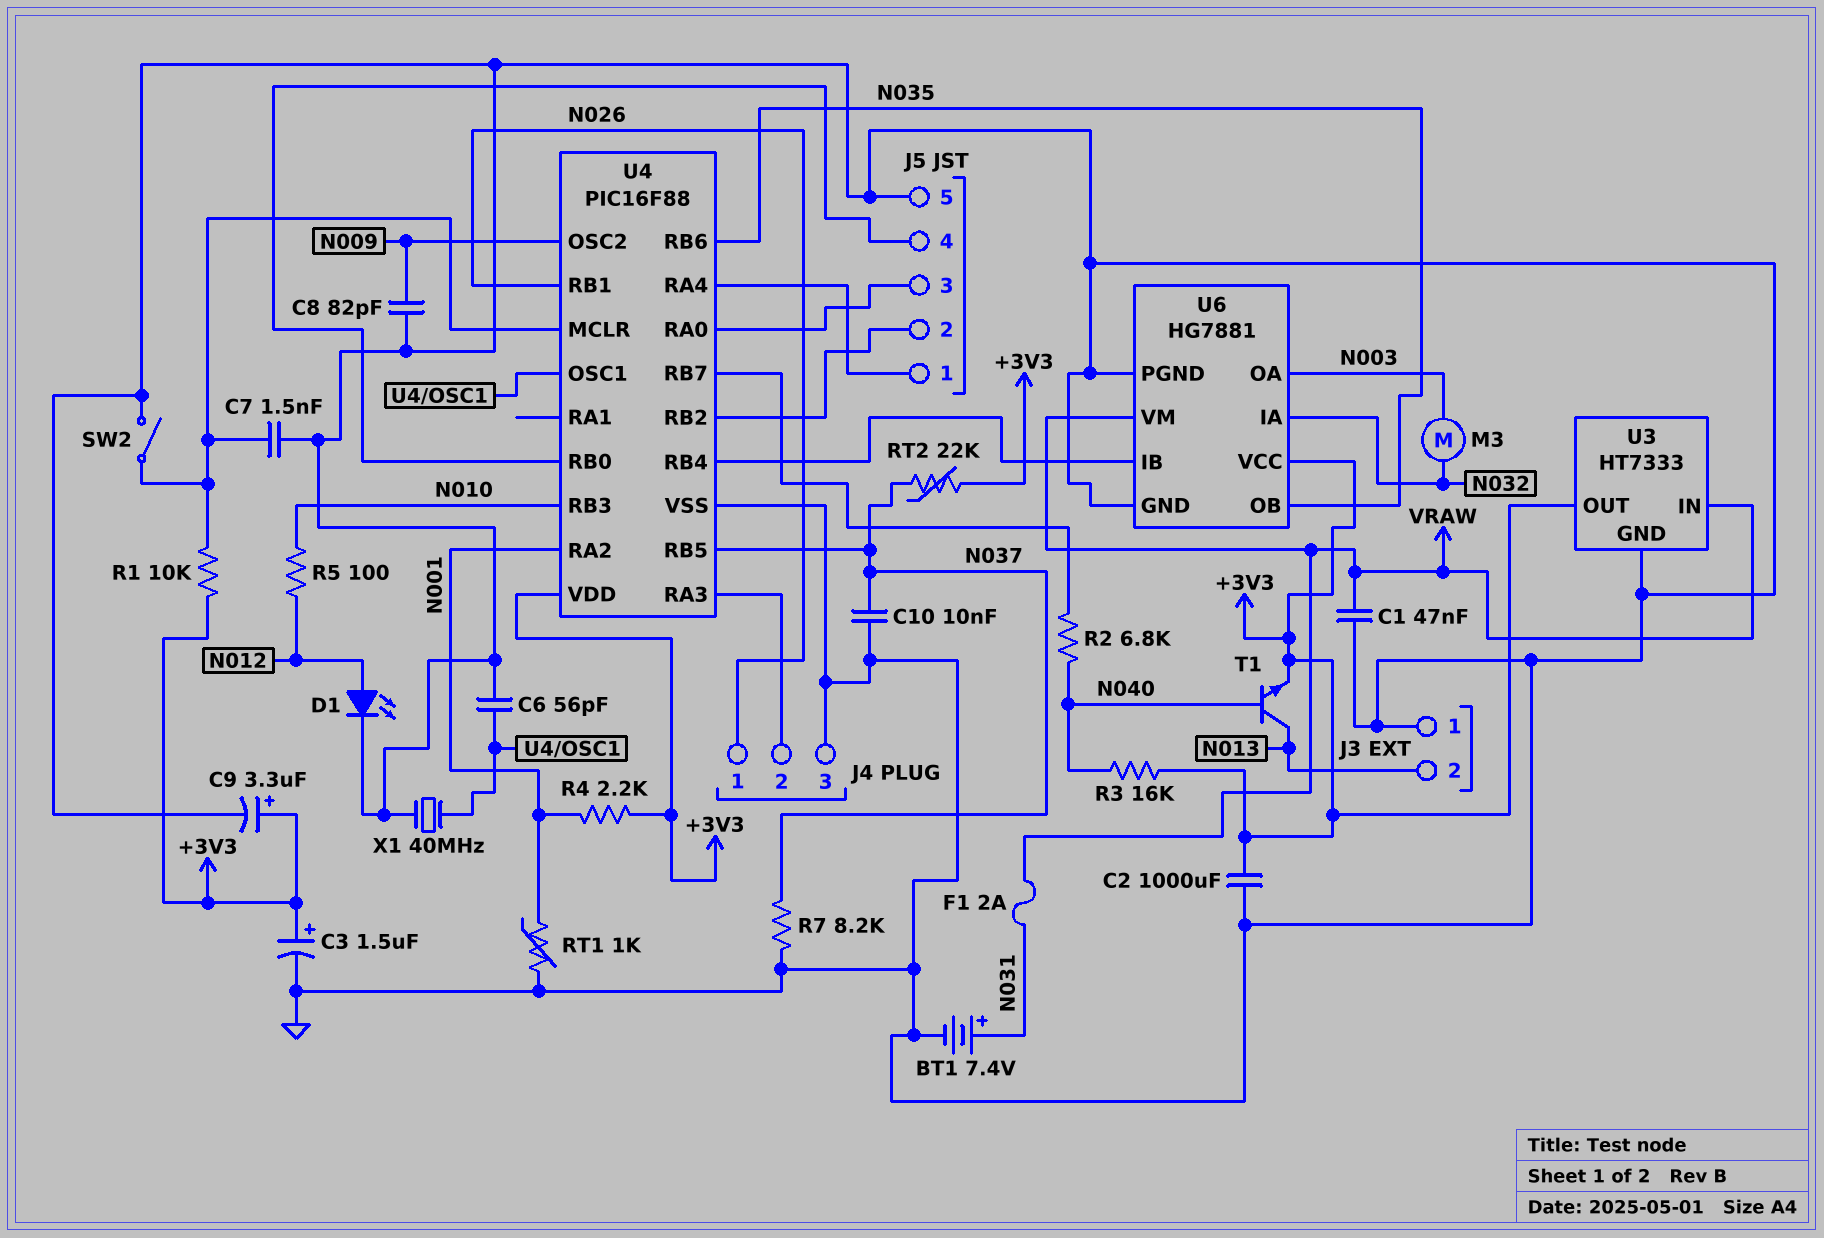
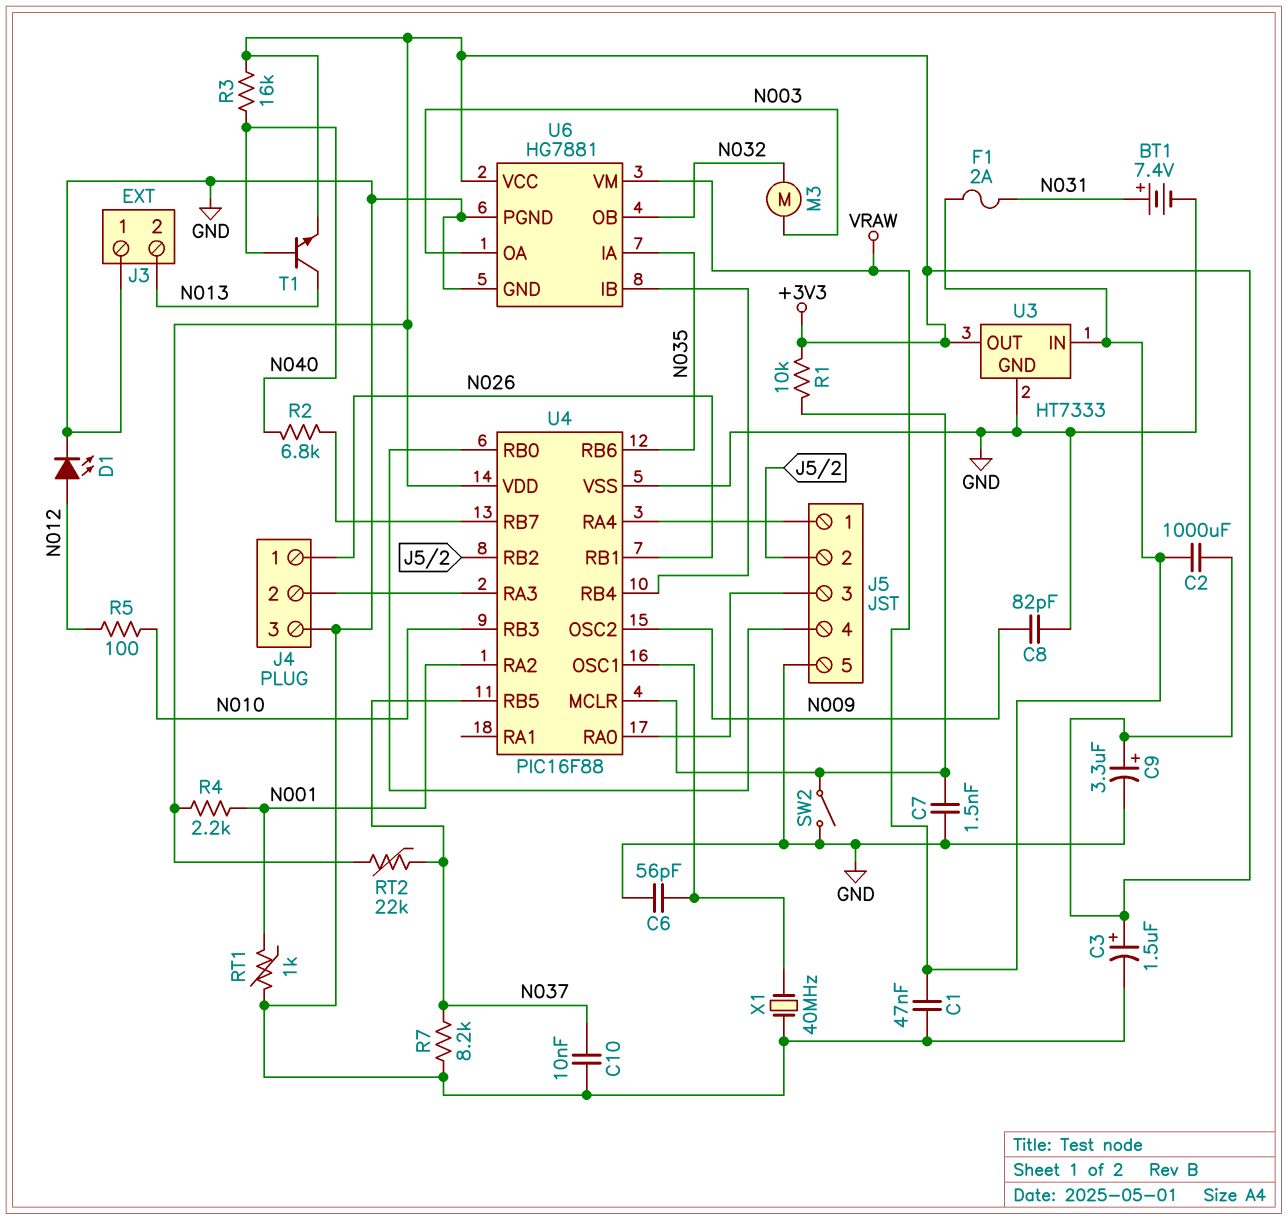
C2: 1000uF (+3V3, GND) -> 1000uF (+3V3, VRAW)
U6 pin IA: N032 -> N035
U6 pin OB: N035 -> N032

